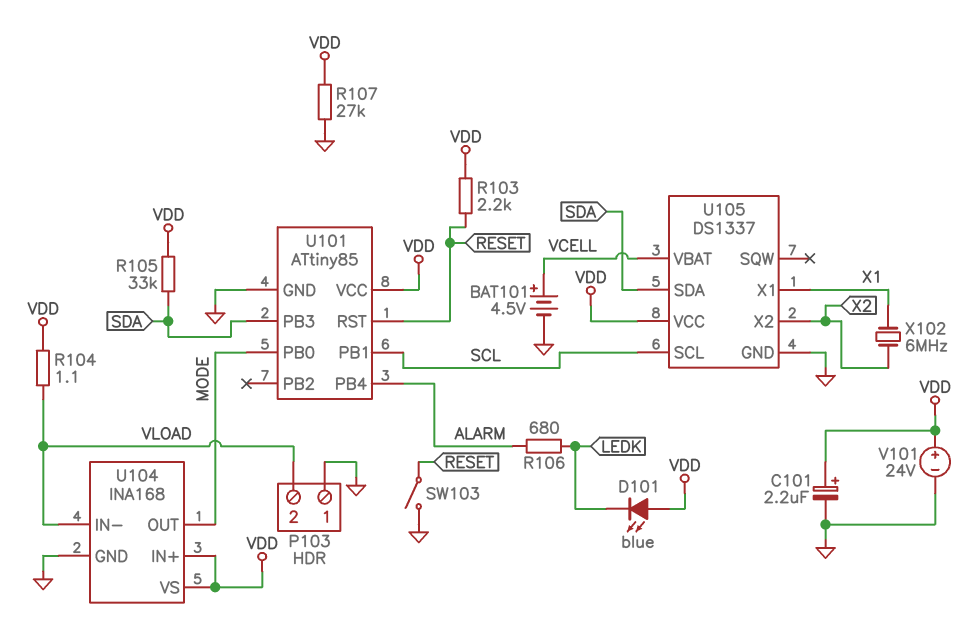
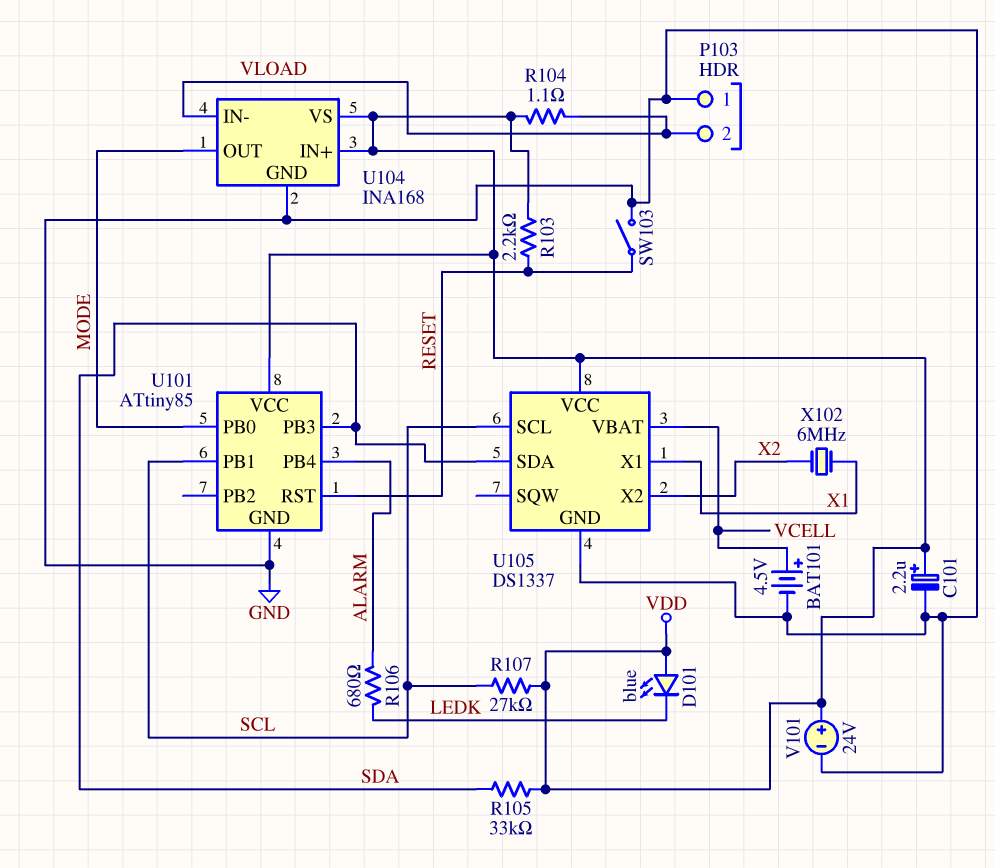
R107: 27k (GND, VDD) -> 27k (SCL, VDD)

